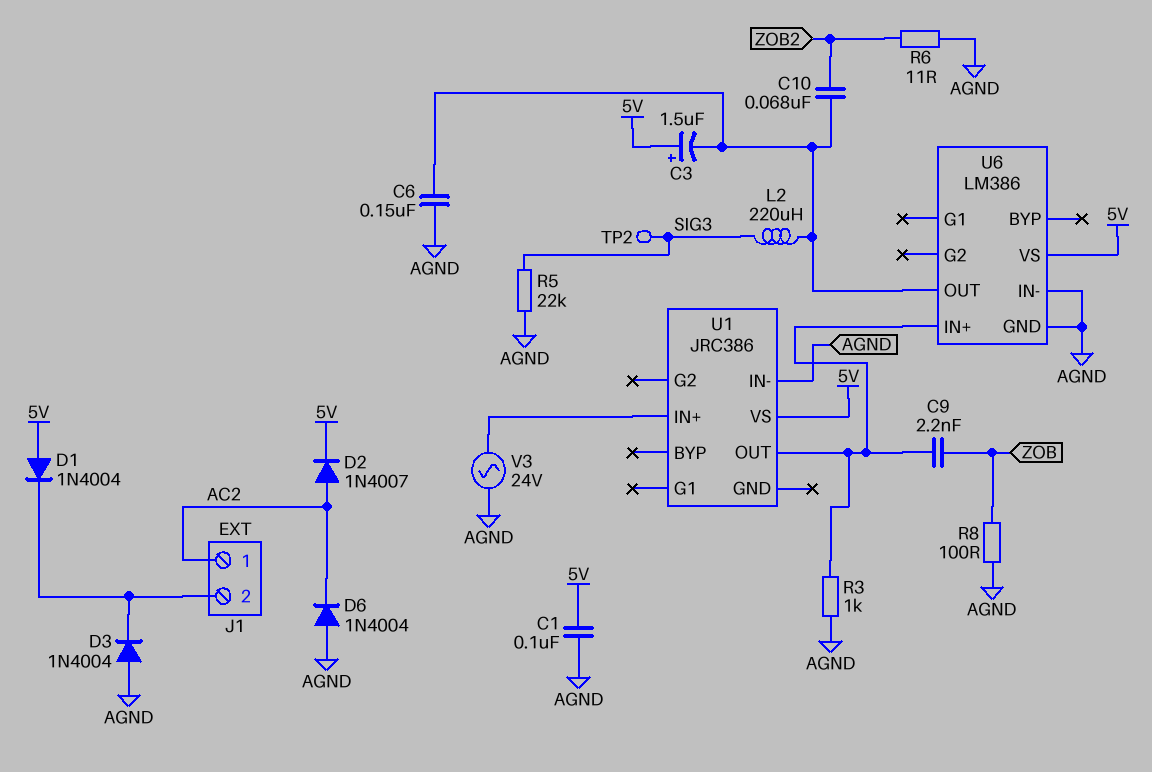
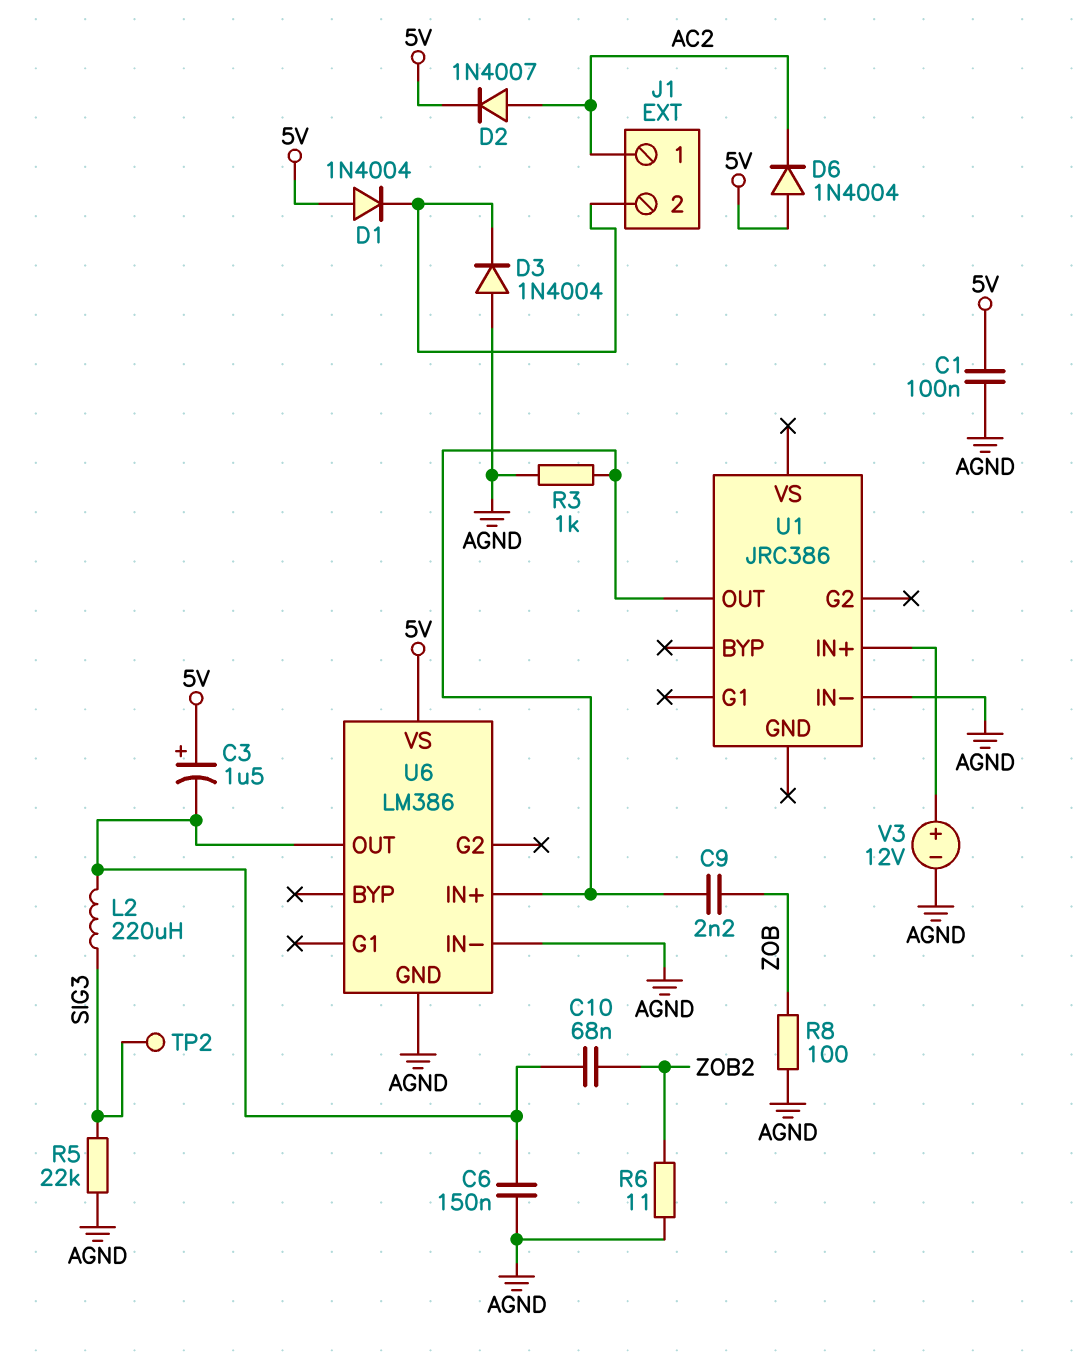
D6: diode 1N4004 (A AGND, K AC2) -> diode 1N4004 (A 5V, K AC2)
U1 pin VS: 5V -> none
V3: AC 24V (AGND, U1/IN+) -> 12V (plus U1/IN+, minus AGND)

